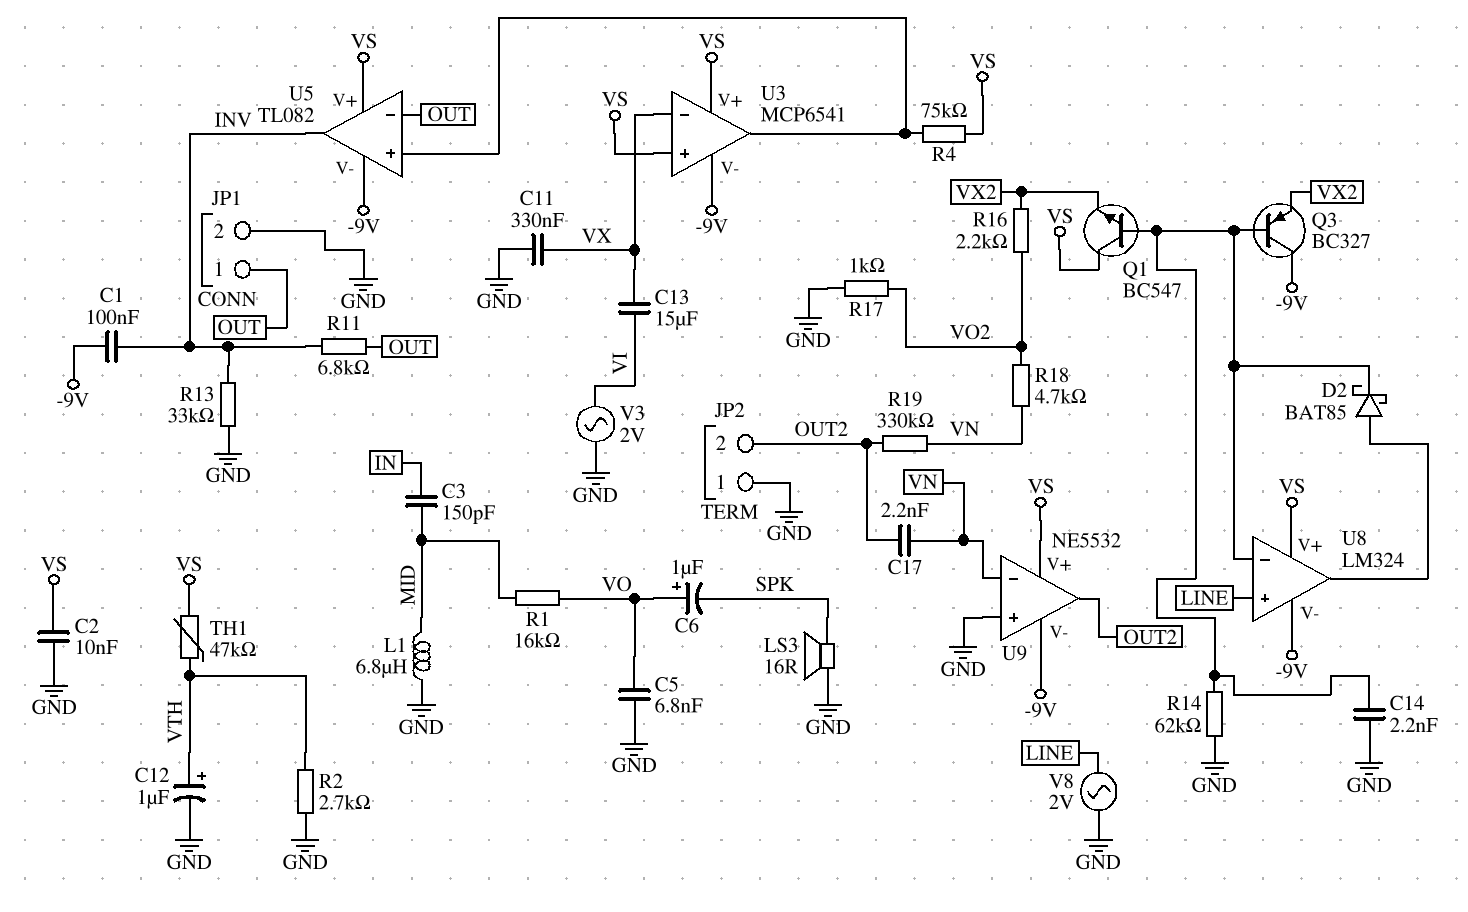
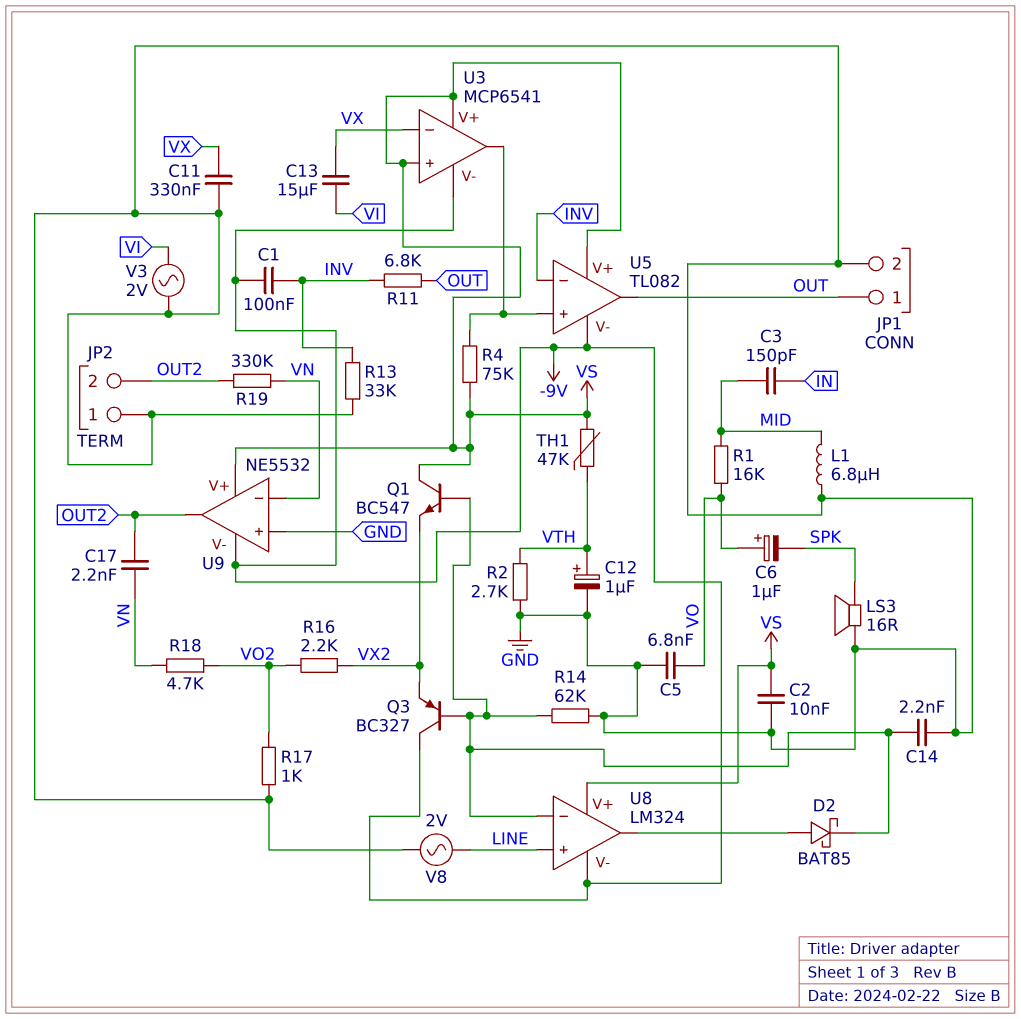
U5 pin in-: OUT -> INV
U5 pin out: INV -> OUT

